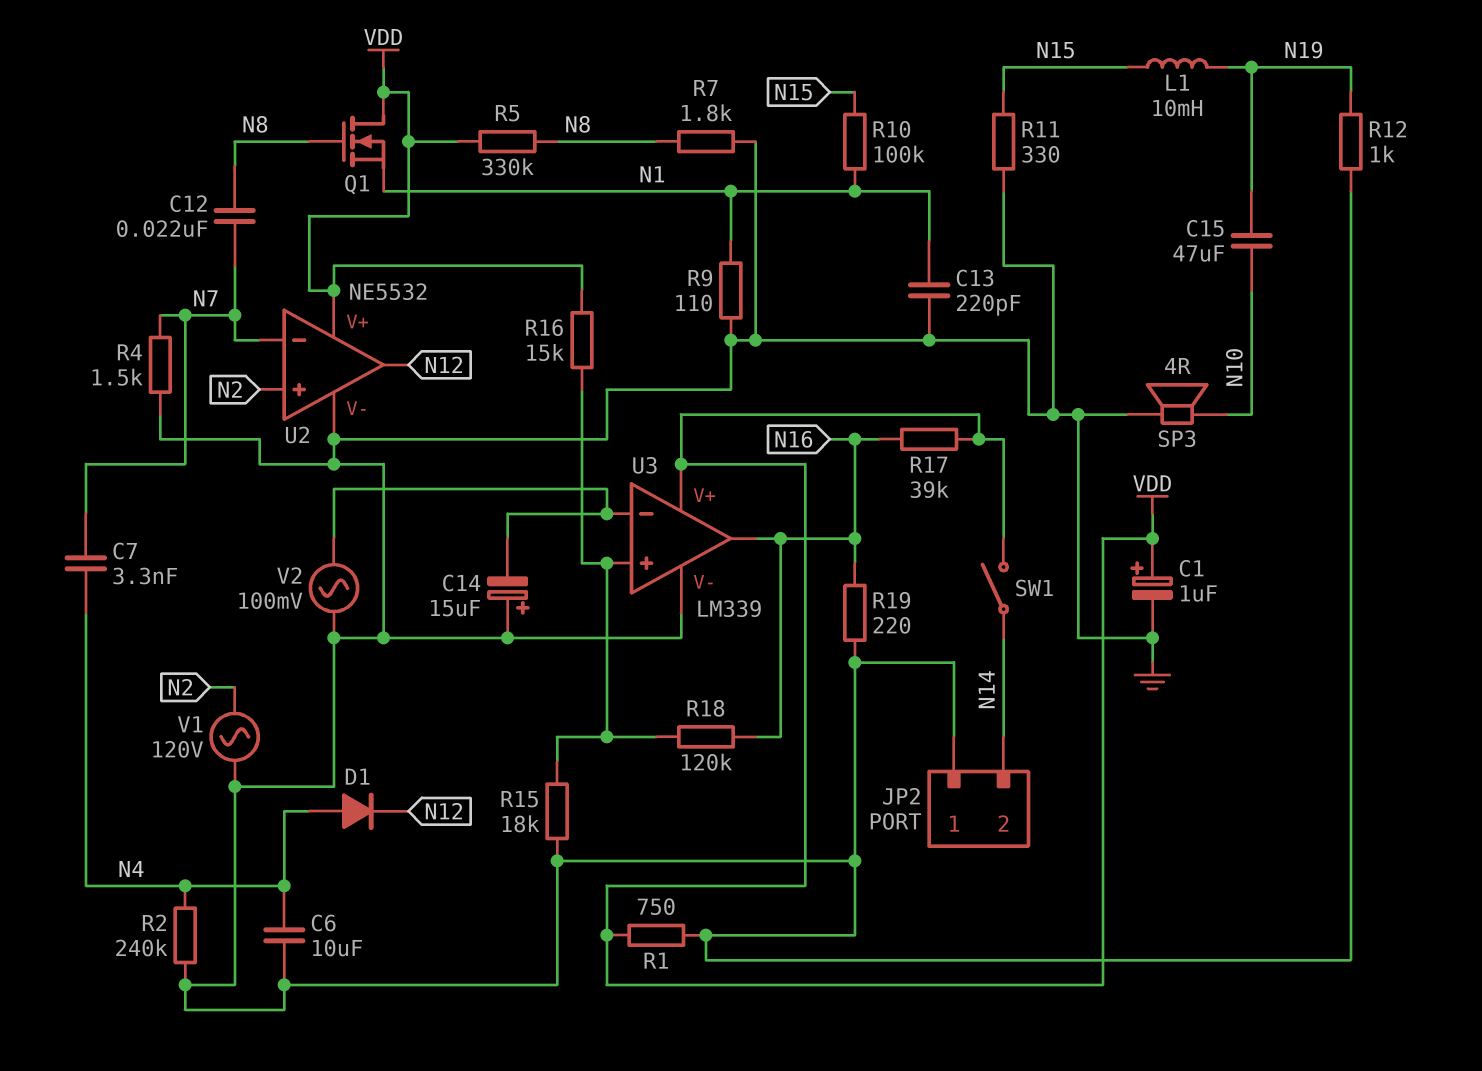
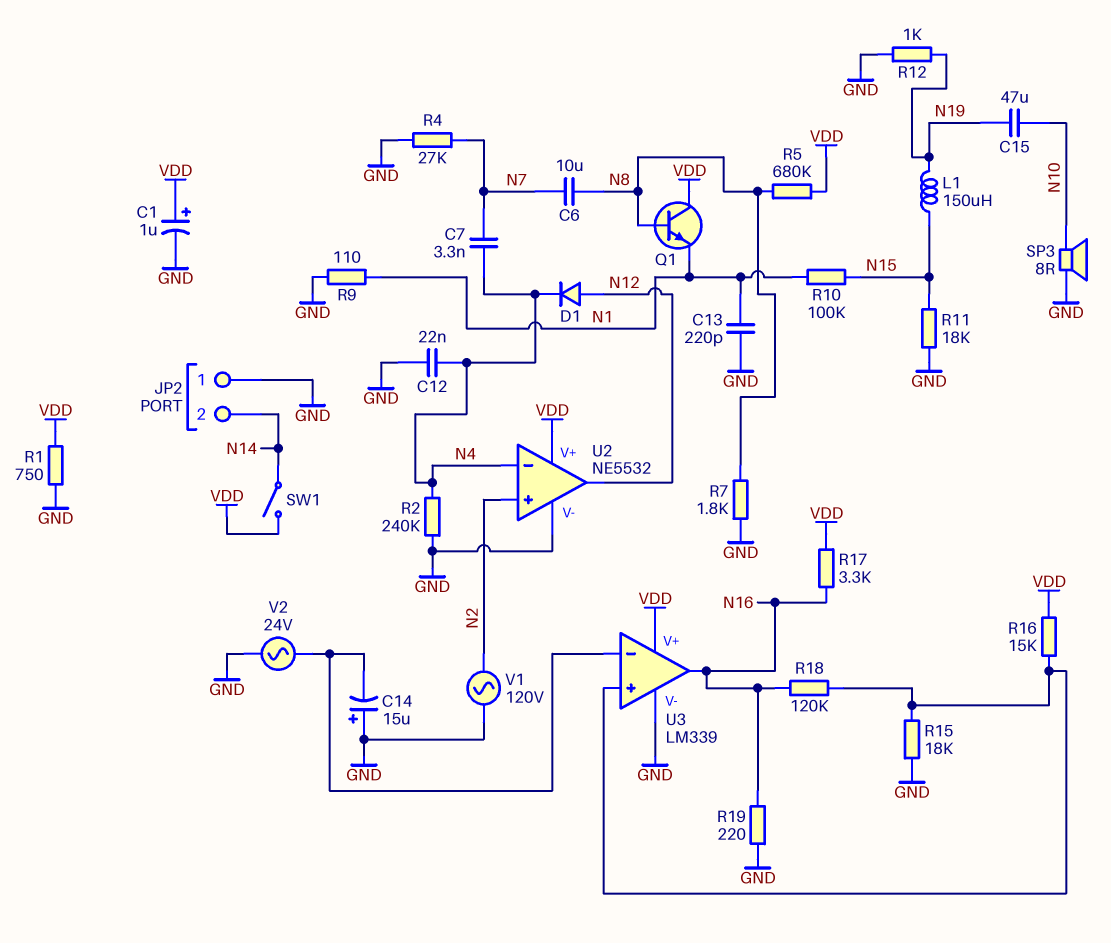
C6: 10uF (GND, N4) -> 10uF (N7, N8)
C12: 22nF (N7, N8) -> 22nF (GND, N4)
D1: diode (A N4, K N12) -> diode (A N12, K N4)
L1: 10mH (N15, N19) -> 150uH (N15, N19)
Q1: NMOS (G N8, D VDD, S N1) -> NPN (B N8, C VDD, E N1)
R4: 1.5k (GND, N7) -> 27k (GND, N7)
R5: 330k (N8, VDD) -> 680k (N8, VDD)
R11: 330 (GND, N15) -> 18k (GND, N15)
R17: 39k (N16, VDD) -> 3.3k (N16, VDD)
SP3: speaker 4R (GND, N10) -> speaker 8R (GND, N10)
U2 pin in-: N7 -> N4
V2: AC 100mV (GND, U3/in-) -> AC 24V (GND, U3/in-)

